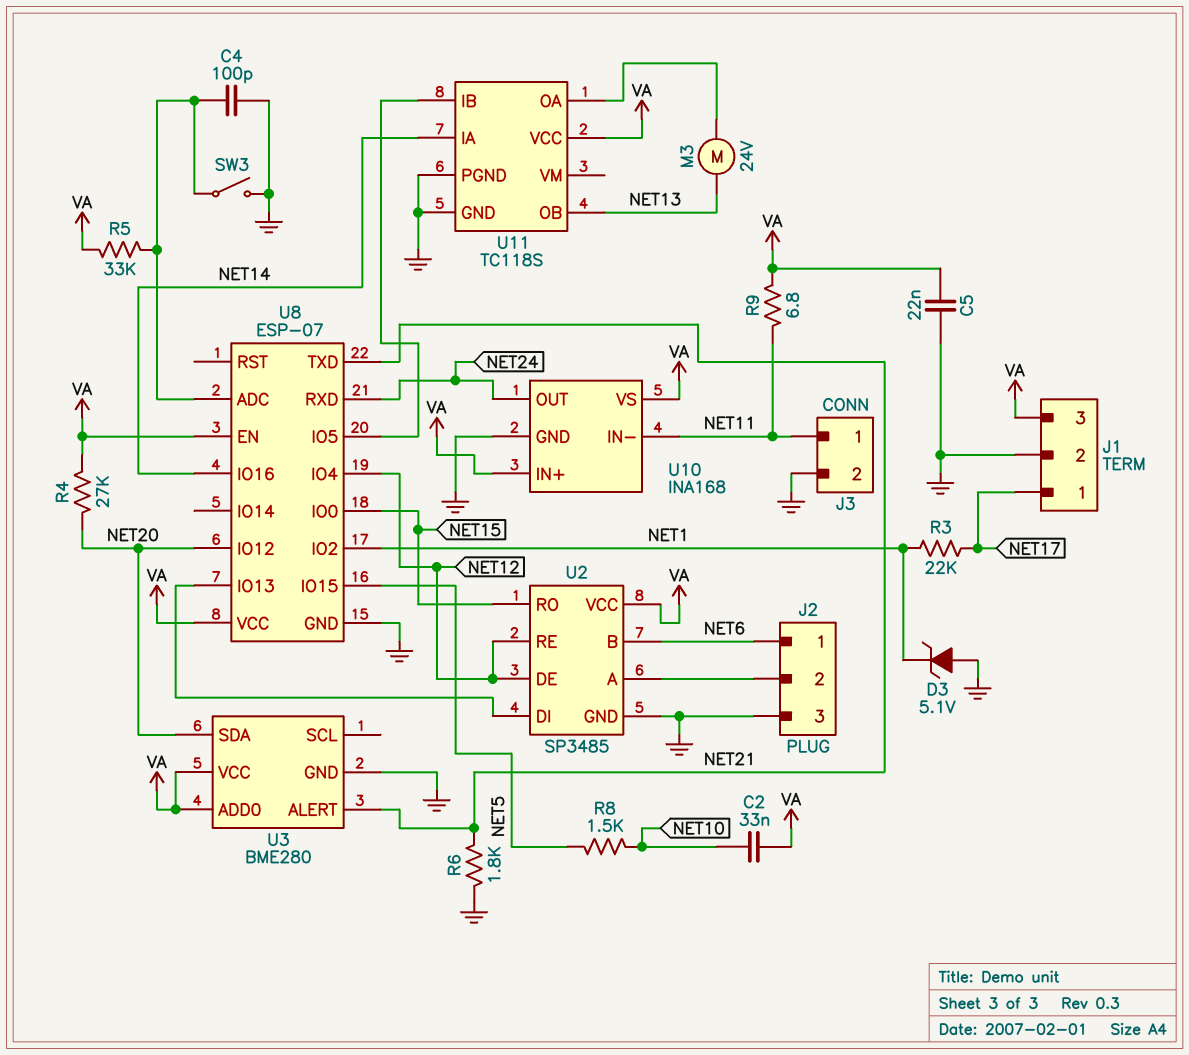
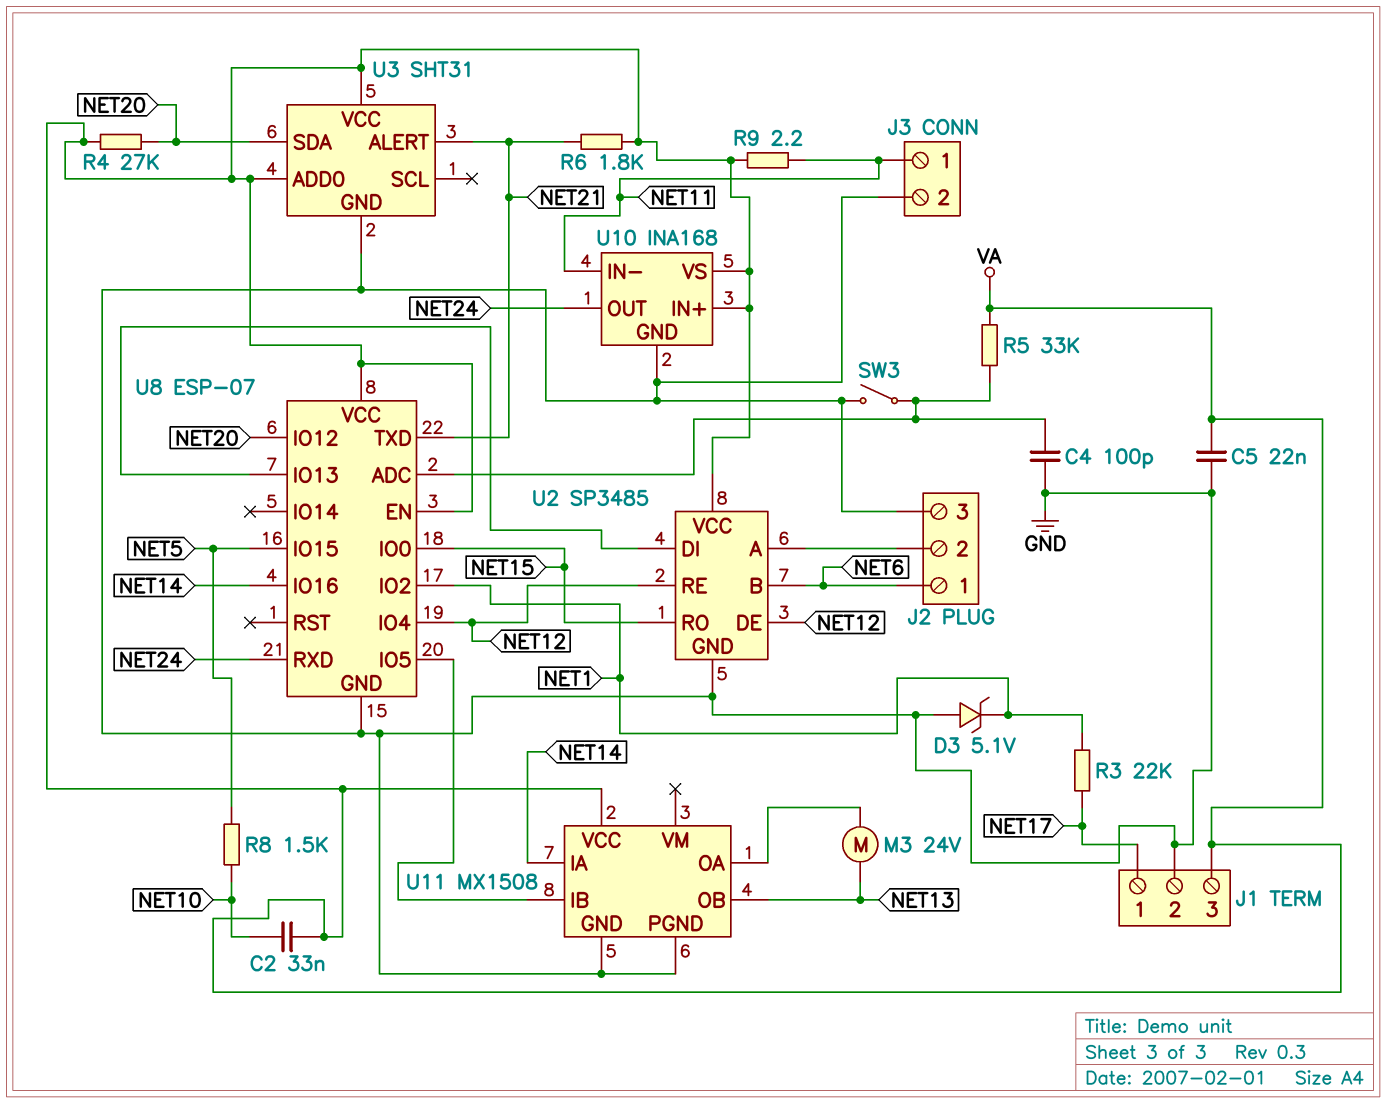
R6: 1.8k (GND, NET21) -> 1.8k (NET21, VA)
R9: 6.8 (NET11, VA) -> 2.2 (NET11, VA)
U3: BME280 -> SHT31
U11: TC118S -> MX1508

